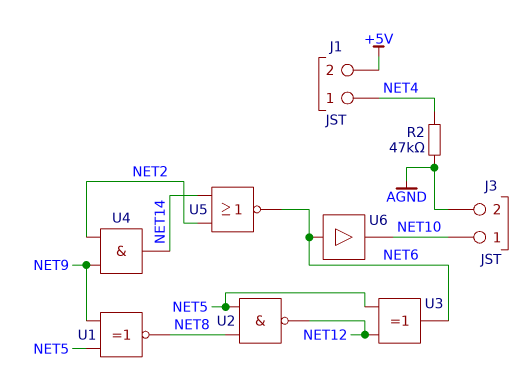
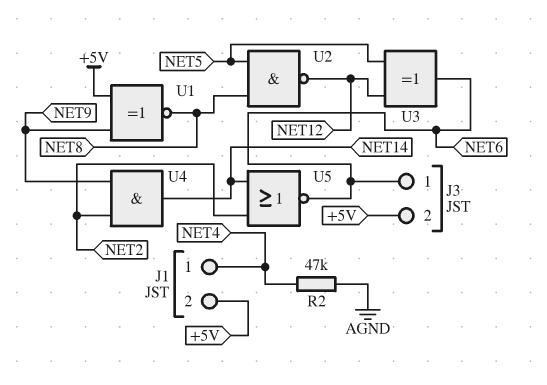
J3 pin 1: NET10 -> NET6
J3 pin 2: AGND -> +5V
U1: XNOR (in NET5, in NET9, out NET8) -> XNOR (in +5V, in NET9, out NET8)
U6: buffer (in NET6, out NET10) -> none

